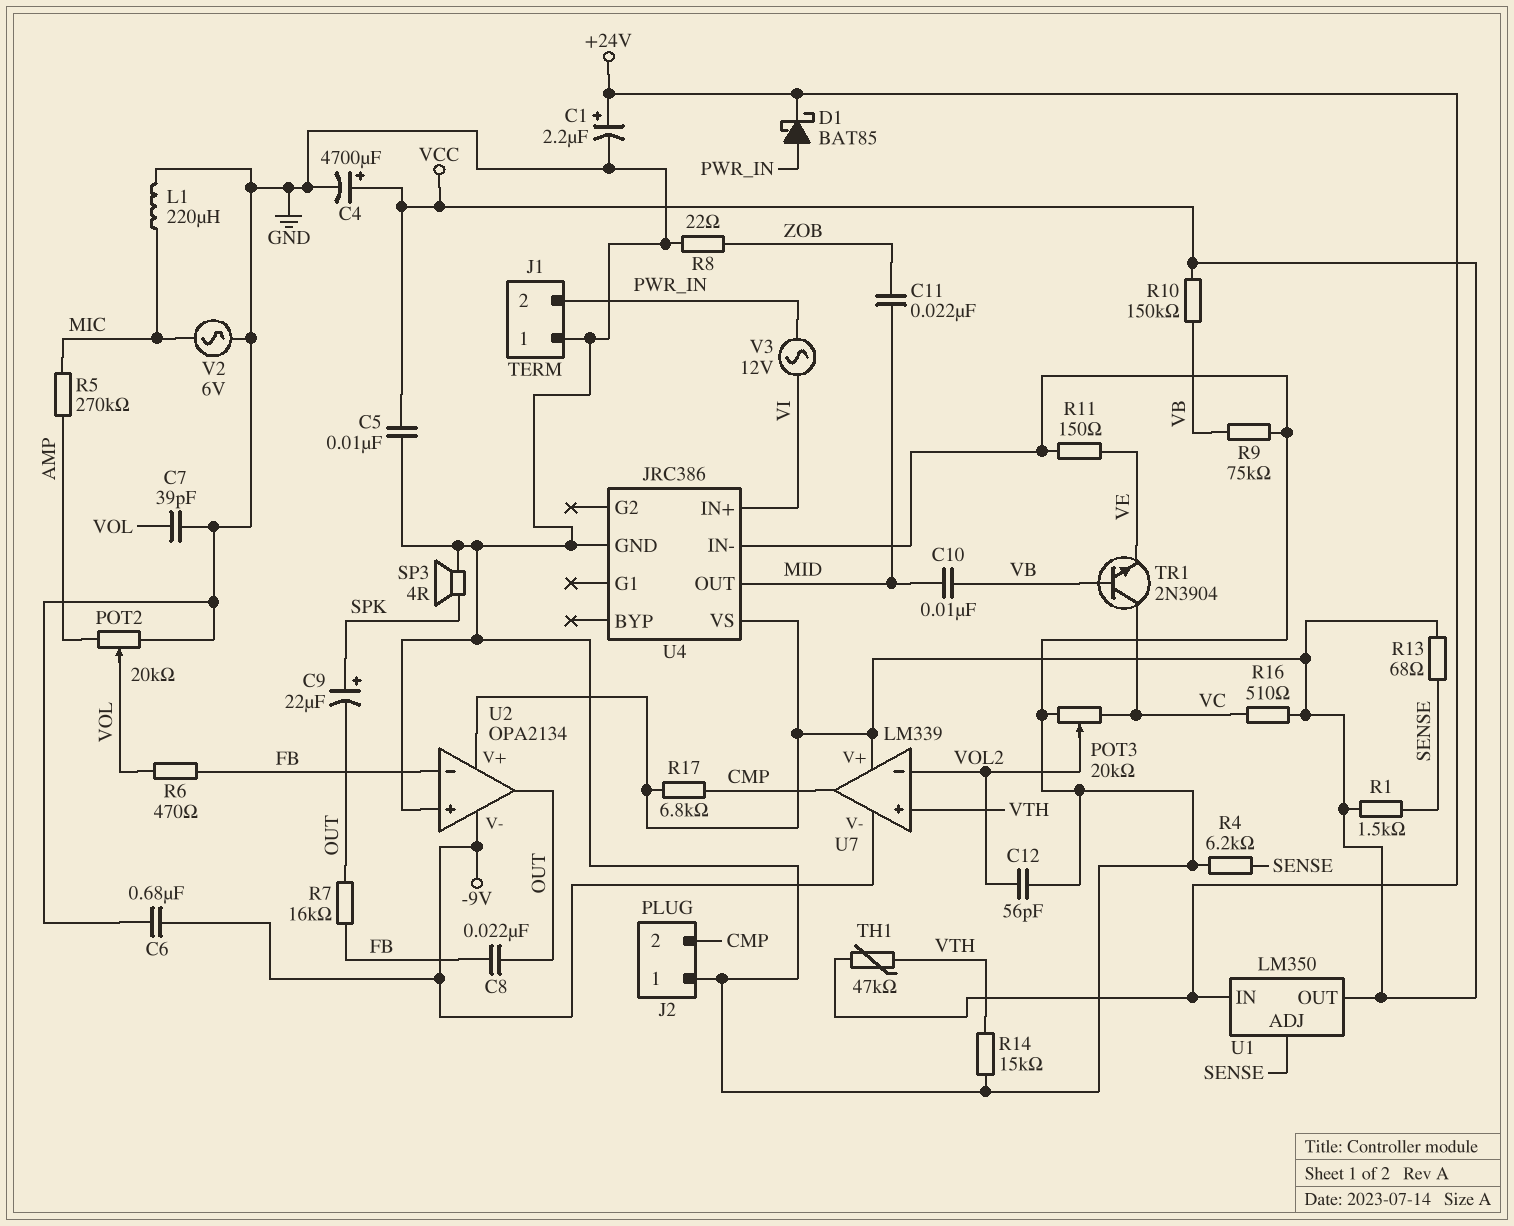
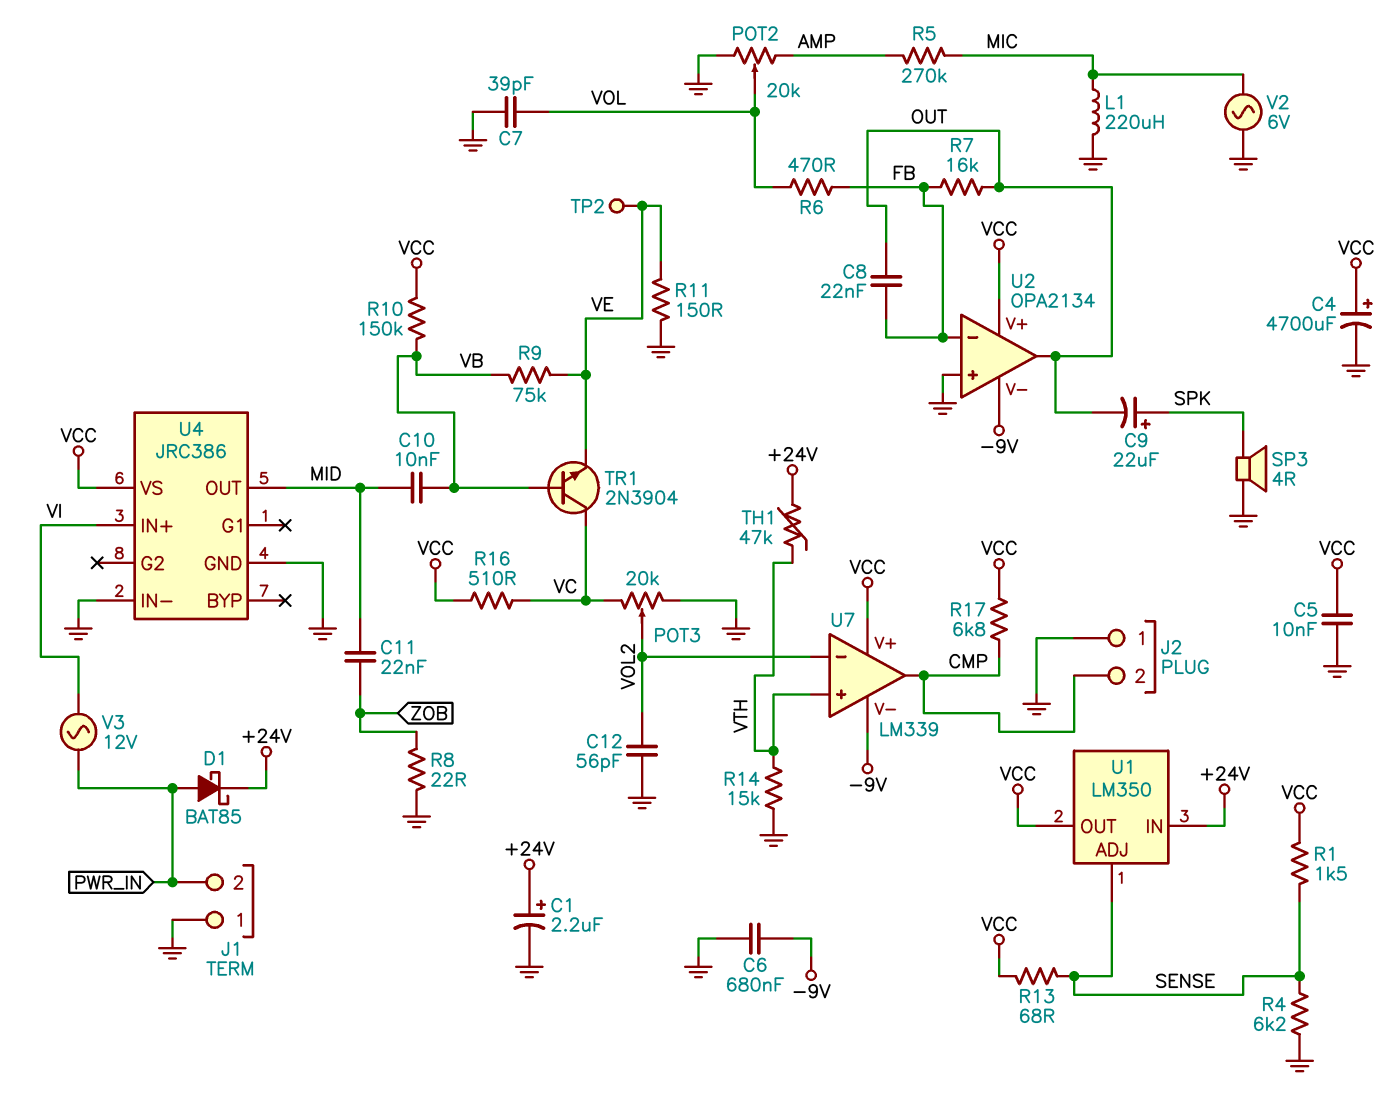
R9: 75k (GND, VB) -> 75k (VB, VE)
TP2: none -> test point (VE)

